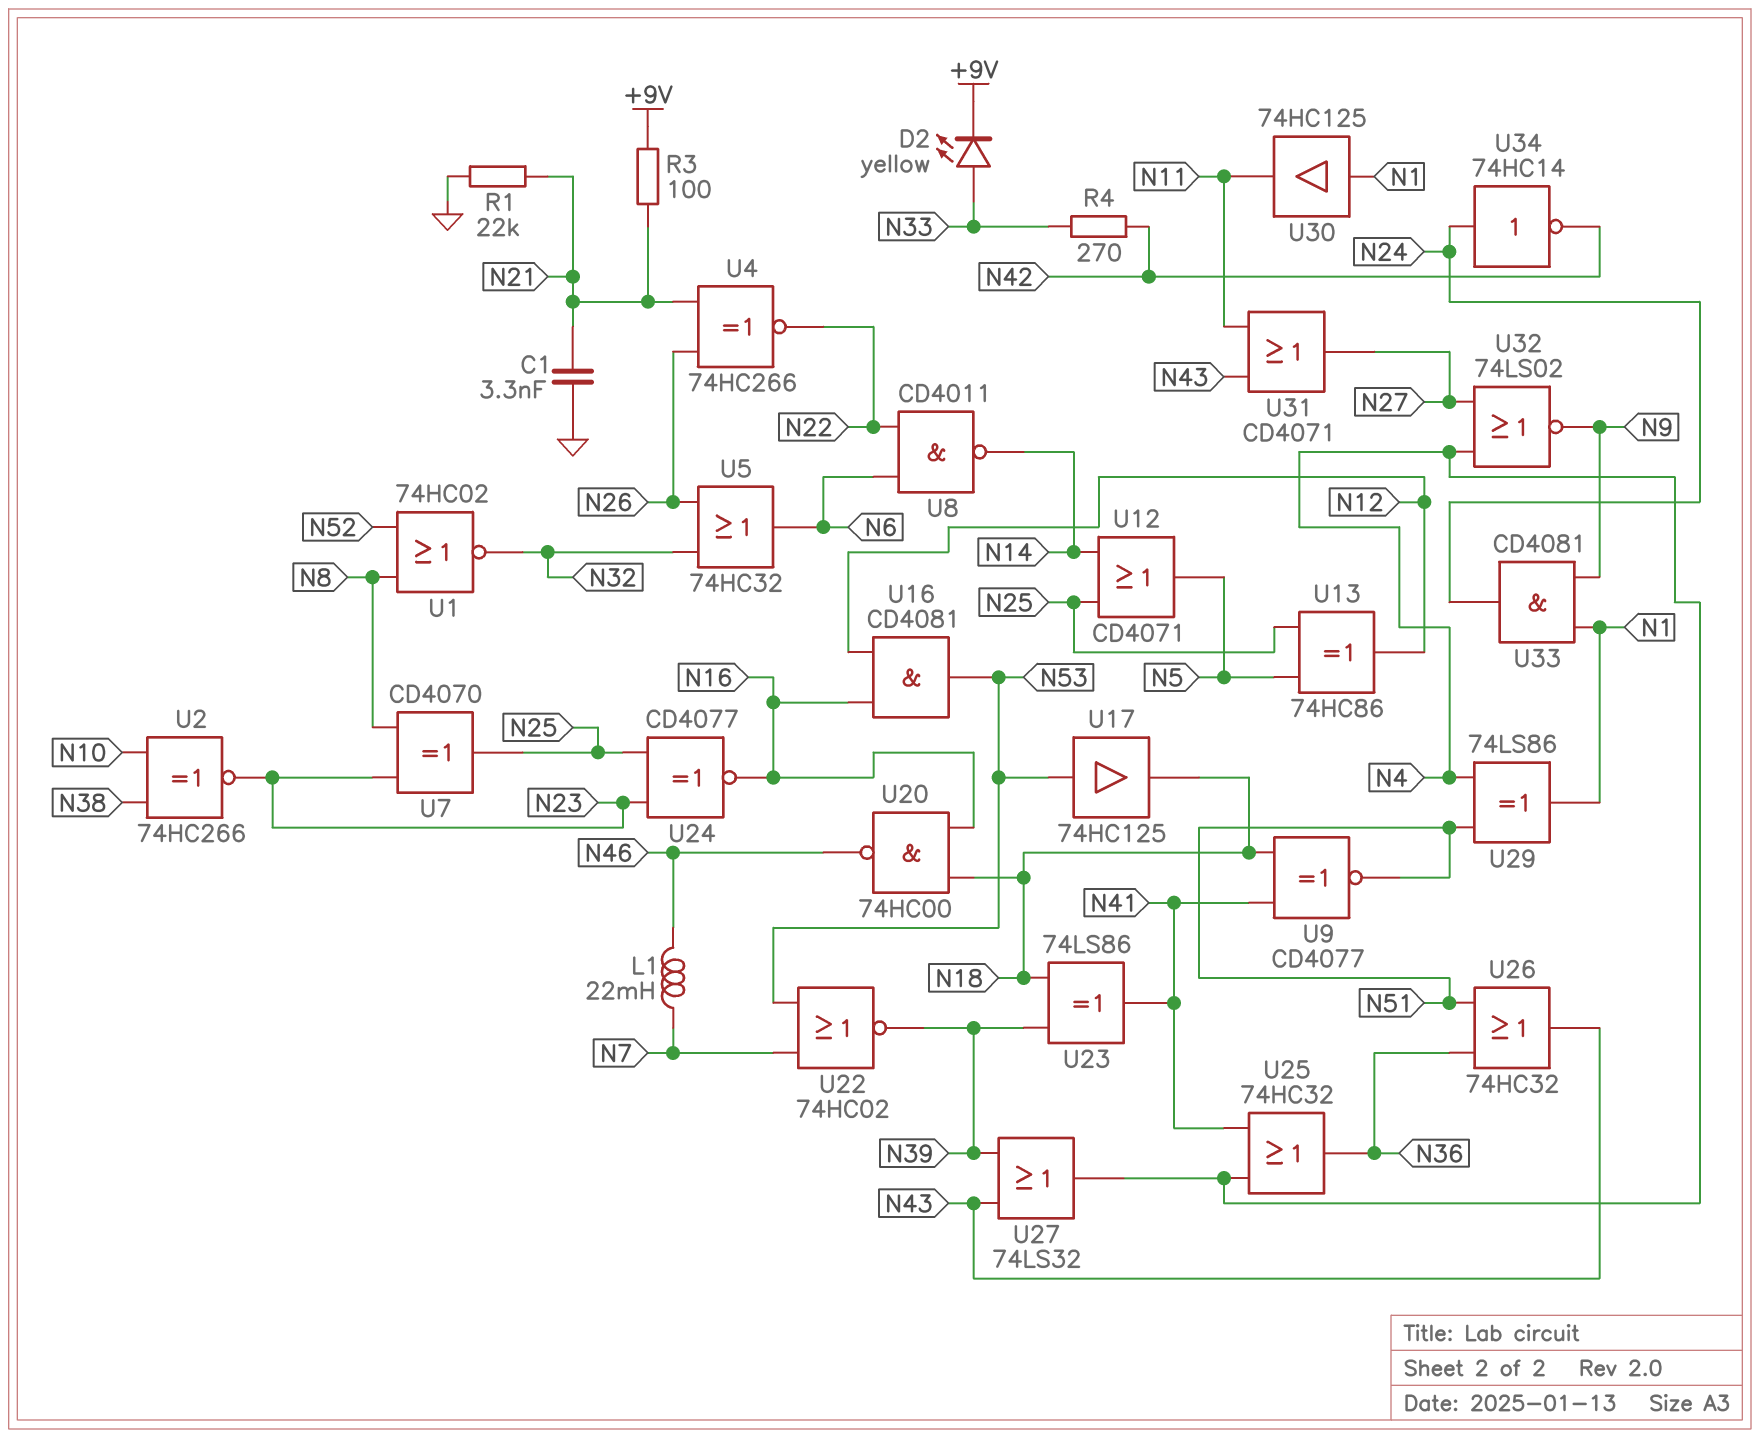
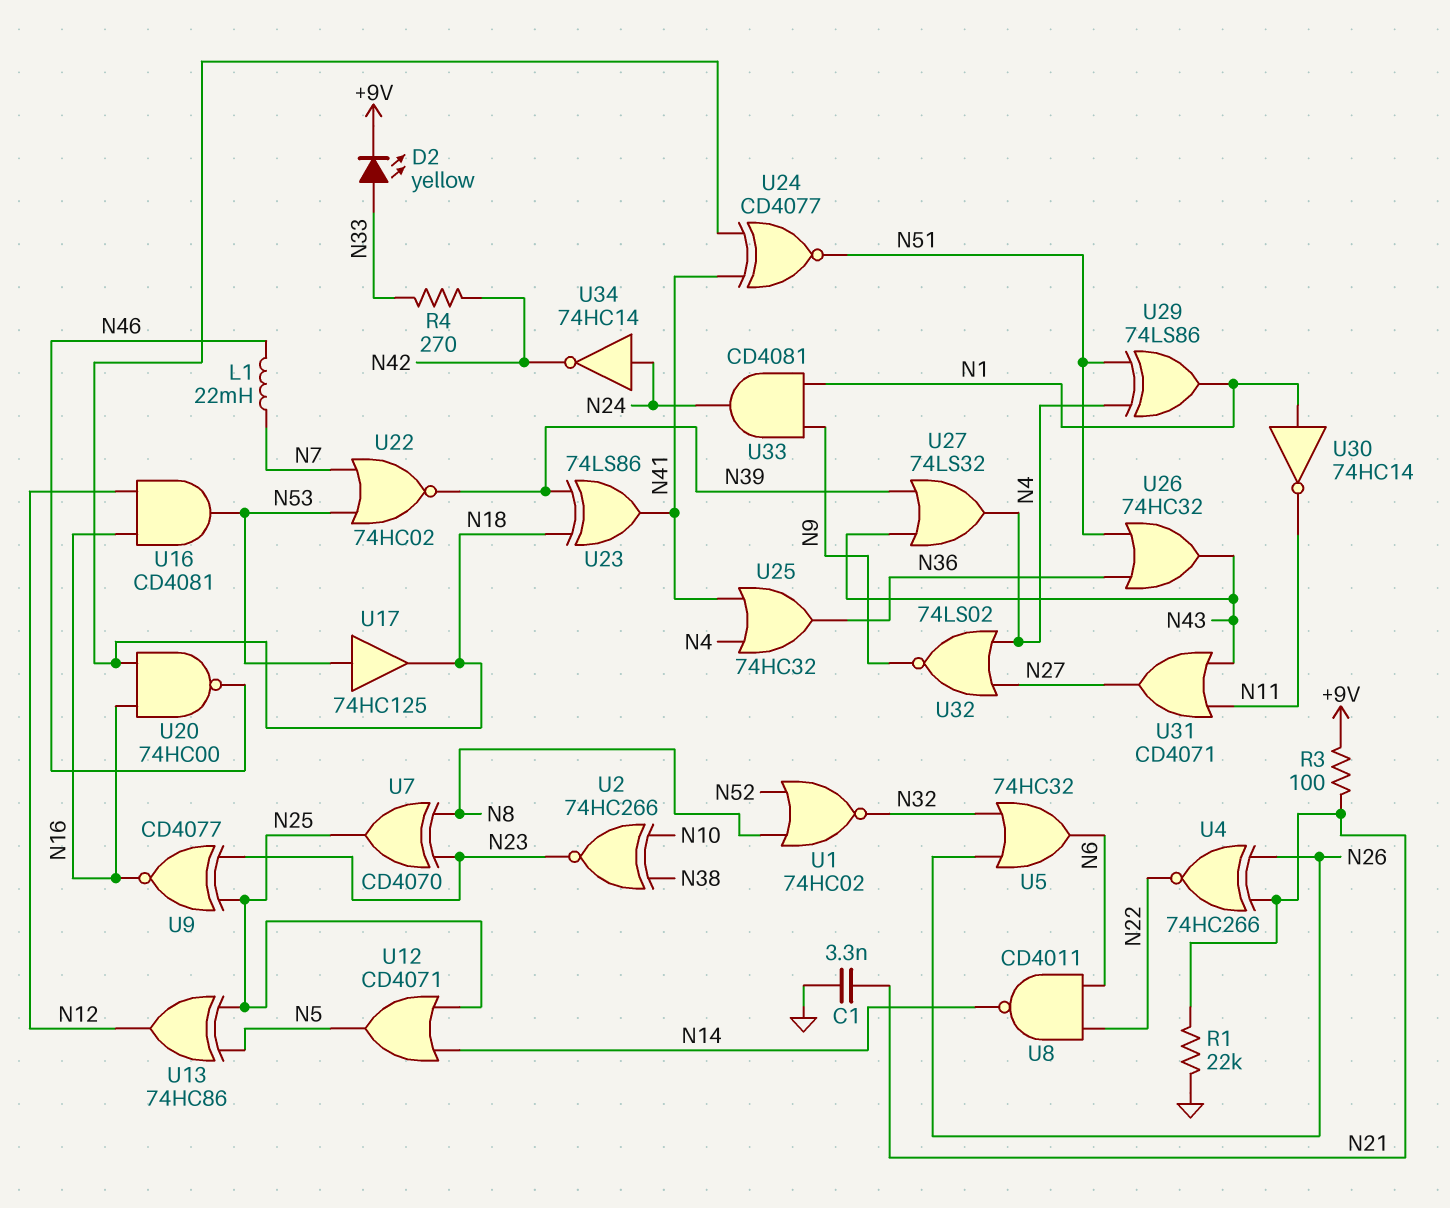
U9: XNOR CD4077 (in N18, in N41, out N51) -> XNOR CD4077 (in N23, in N25, out N16)
U24: XNOR CD4077 (in N23, in N25, out N16) -> XNOR CD4077 (in N18, in N41, out N51)
U30: buffer 74HC125 (in N1, out N11) -> NOT 74HC14 (in N1, out N11)

